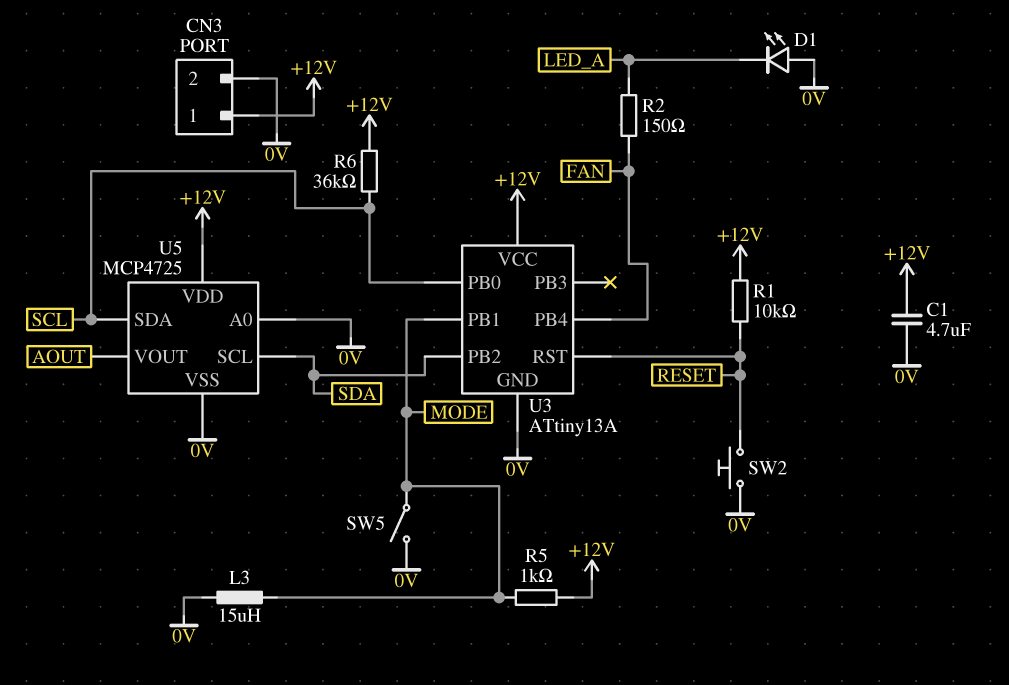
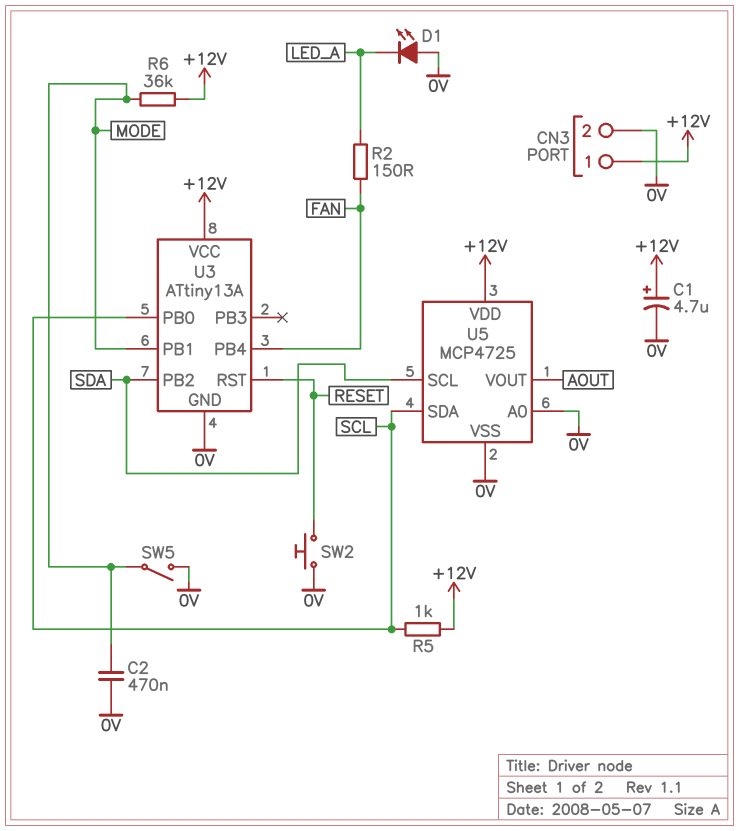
C1: 4.7uF (+12V, 0V) -> 4.7uF (plus +12V, minus 0V)
C2: none -> 470nF (0V, MODE)
L3: 15uH (0V, MODE) -> none
R1: 10k (+12V, RESET) -> none
R5: 1k (+12V, MODE) -> 1k (+12V, SCL)
R6: 36k (+12V, SCL) -> 36k (+12V, MODE)

